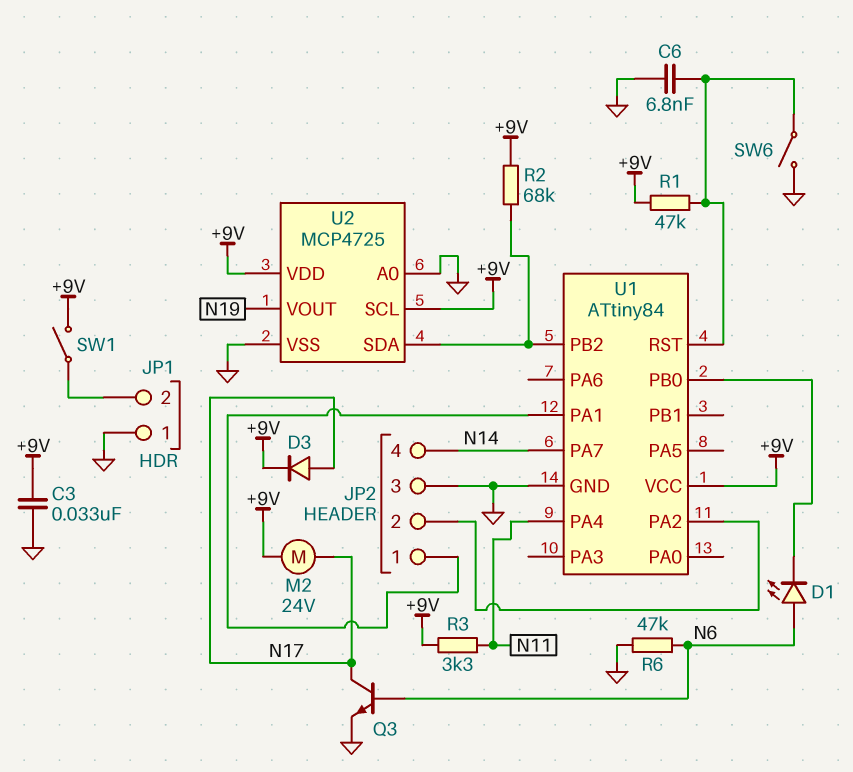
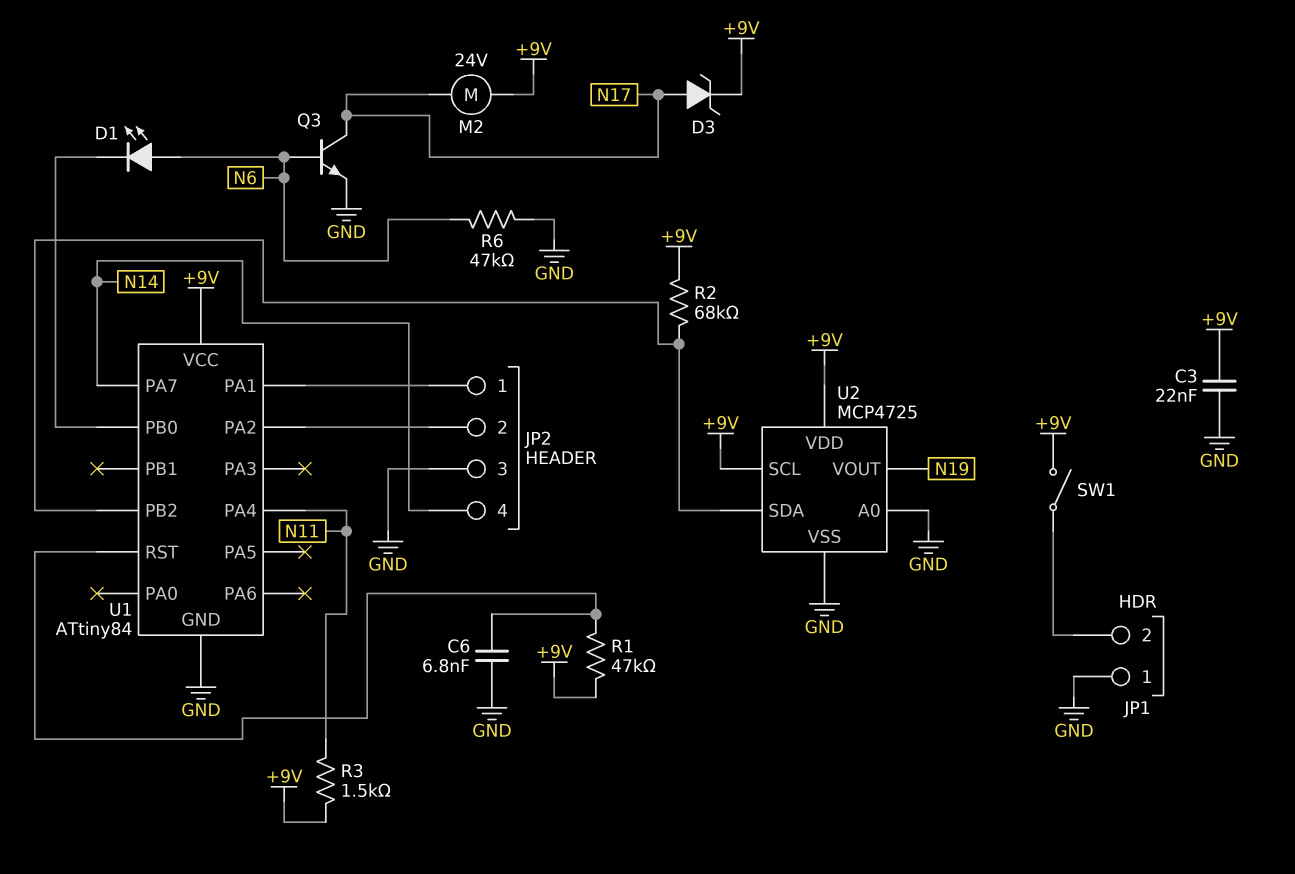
C3: 33nF (+9V, GND) -> 22nF (+9V, GND)
D3: diode (A N17, K +9V) -> zener (A N17, K +9V)
R3: 3.3k (+9V, N11) -> 1.5k (+9V, N11)
SW6: switch (GND, U1/RST) -> none

